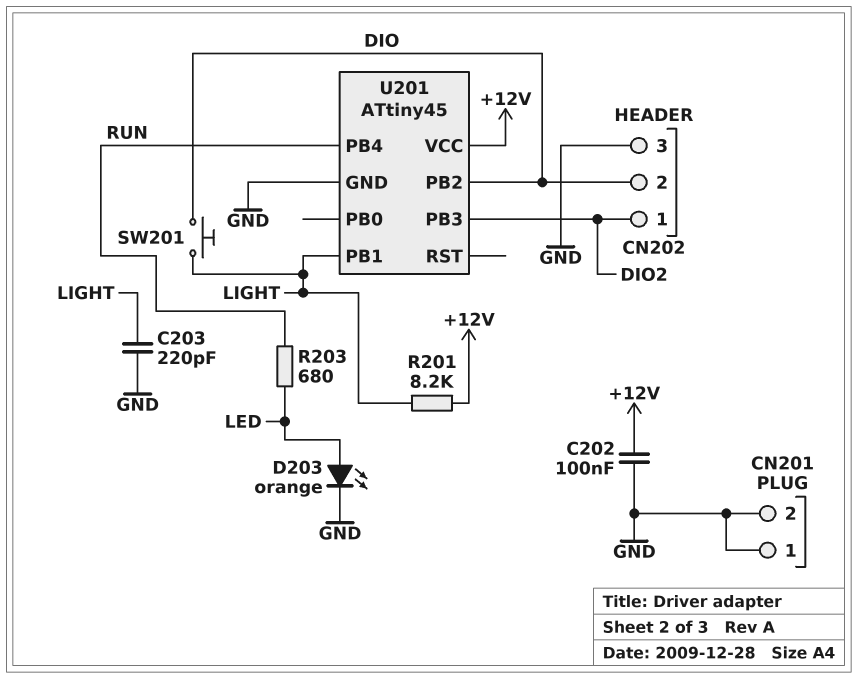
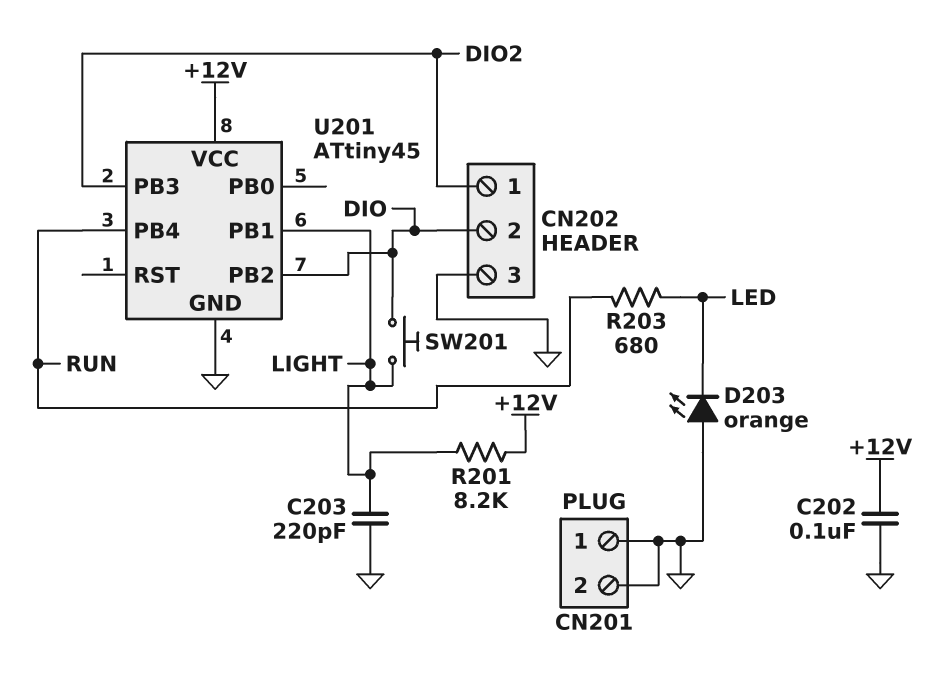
D203: LED orange (A LED, K GND) -> LED orange (A GND, K LED)

